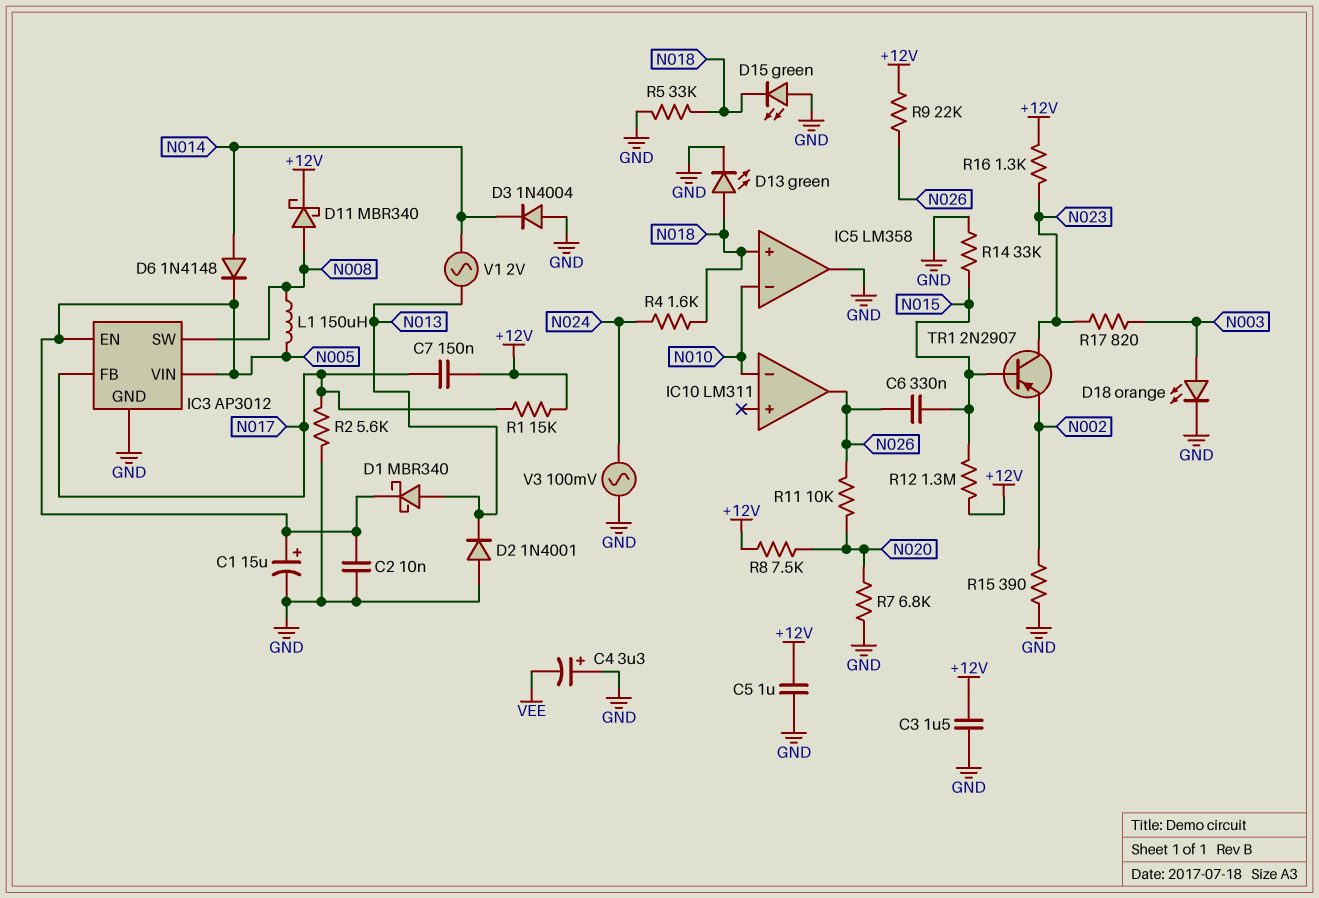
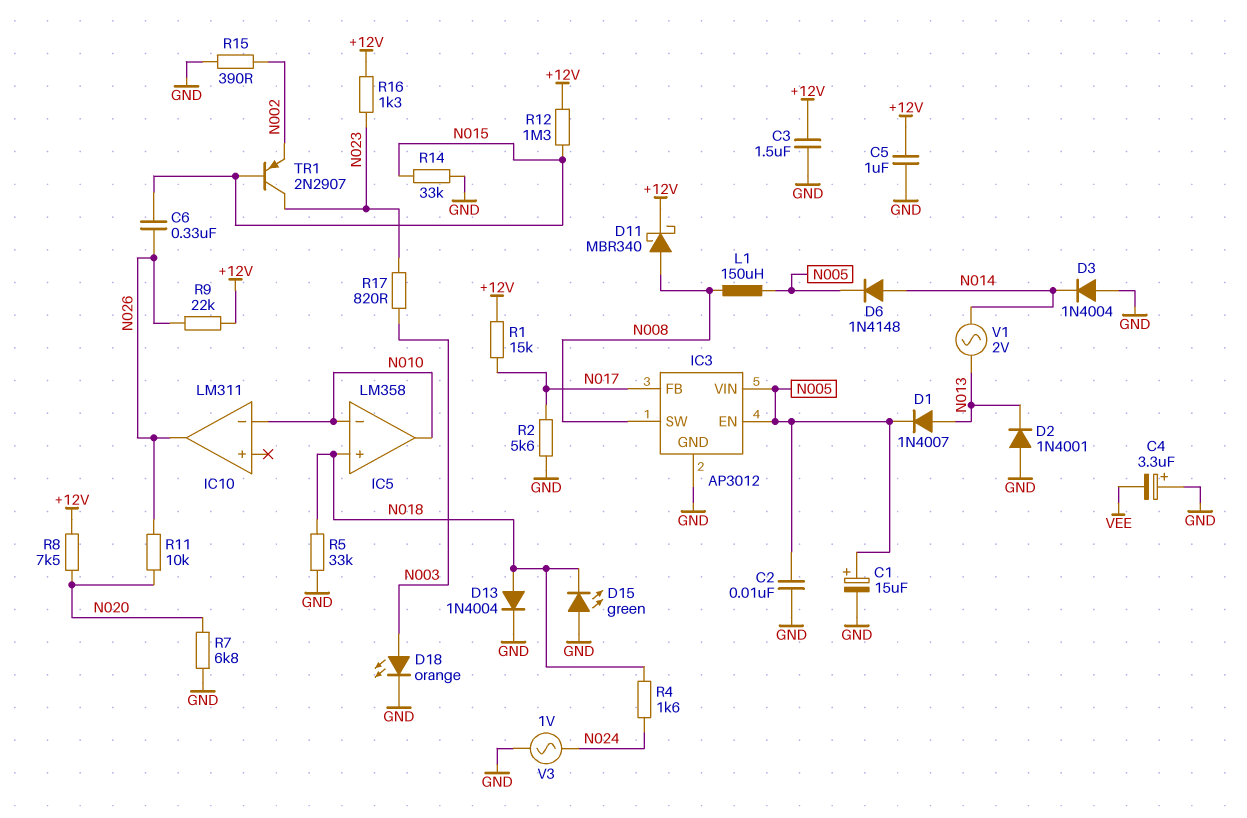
C7: 150nF (+12V, N017) -> none
D1: schottky MBR340 (A N013, K N005) -> diode 1N4007 (A N013, K N005)
D13: LED green (A N018, K GND) -> diode 1N4004 (A N018, K GND)
IC5 pin out: GND -> N010
V3: AC 100mV (GND, N024) -> AC 1V (GND, N024)

